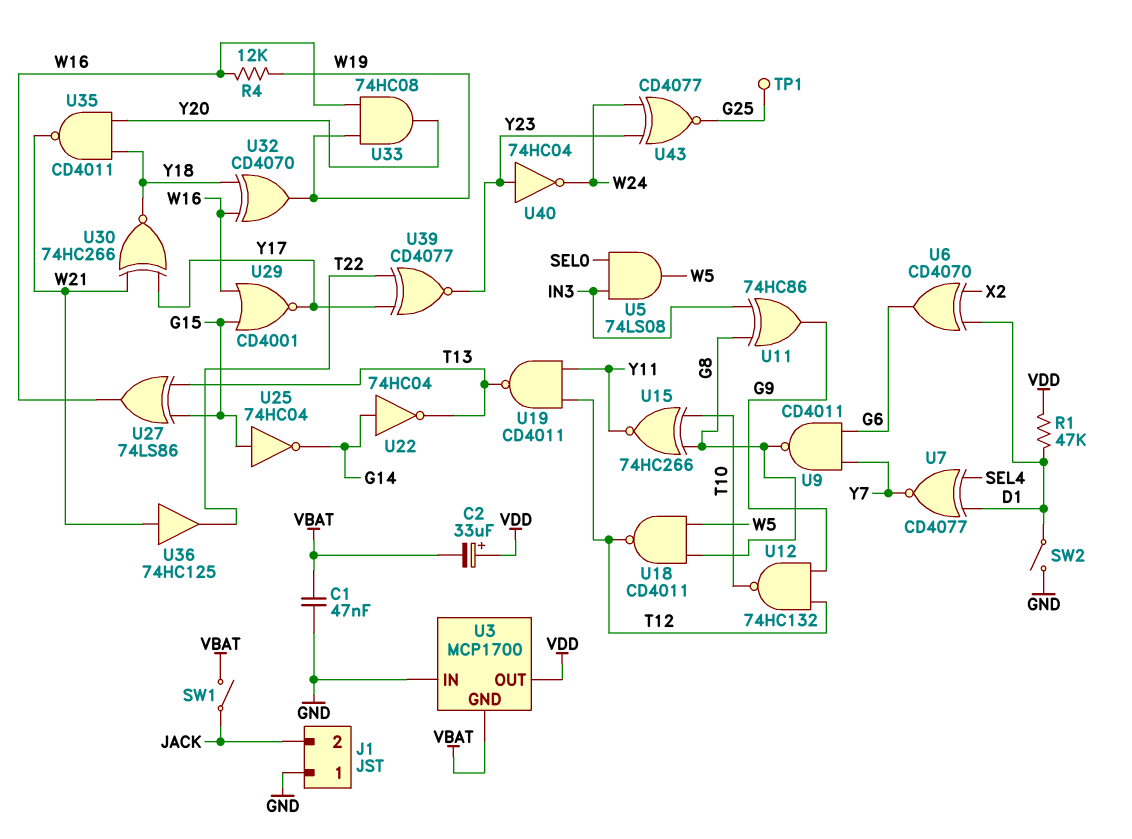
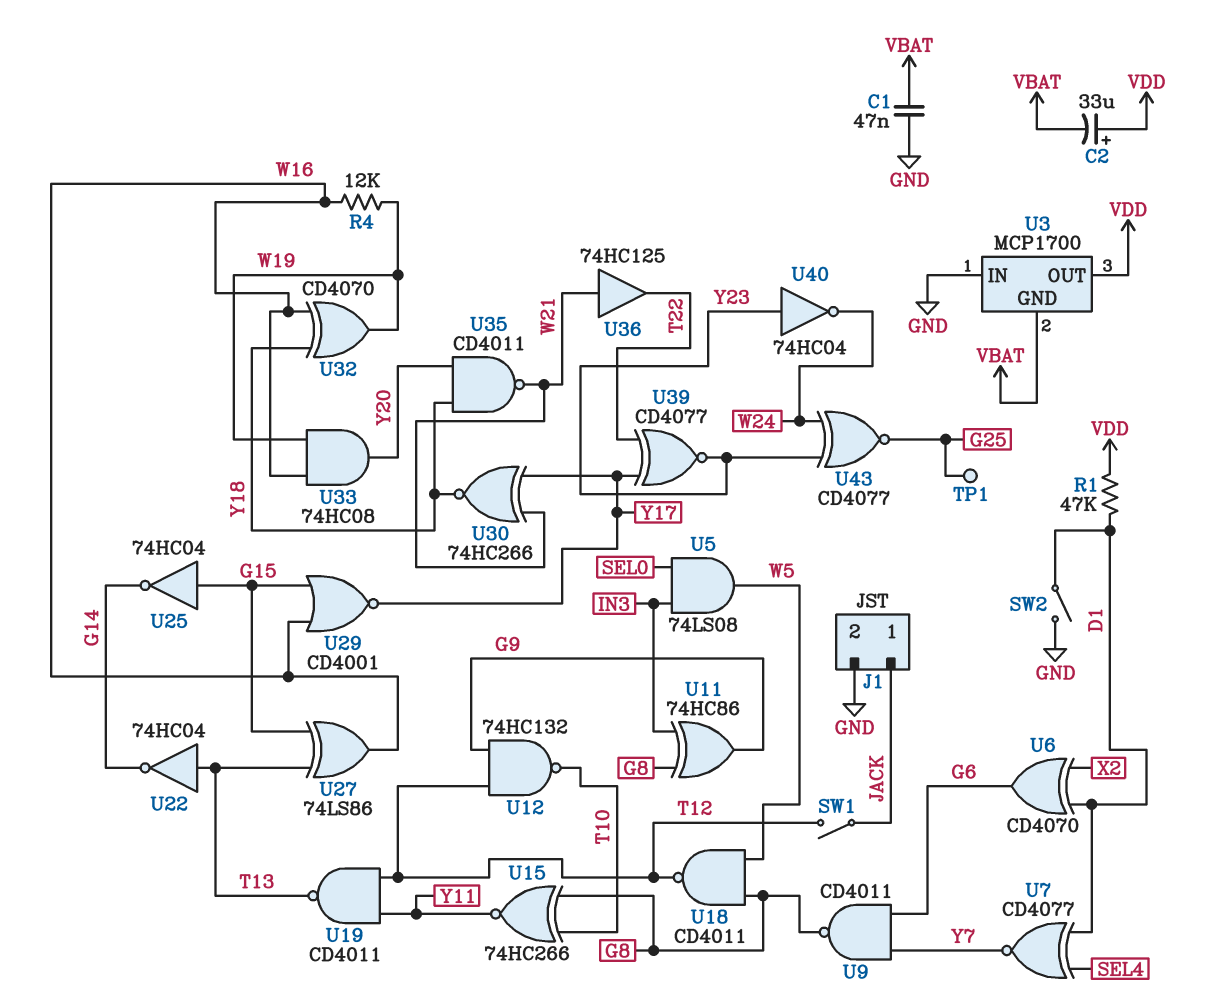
J1 pin 1: GND -> JACK
J1 pin 2: JACK -> GND
SW1: switch (JACK, VBAT) -> switch (JACK, T12)
U22: NOT 74HC04 (in G14, out T13) -> NOT 74HC04 (in T13, out G14)

